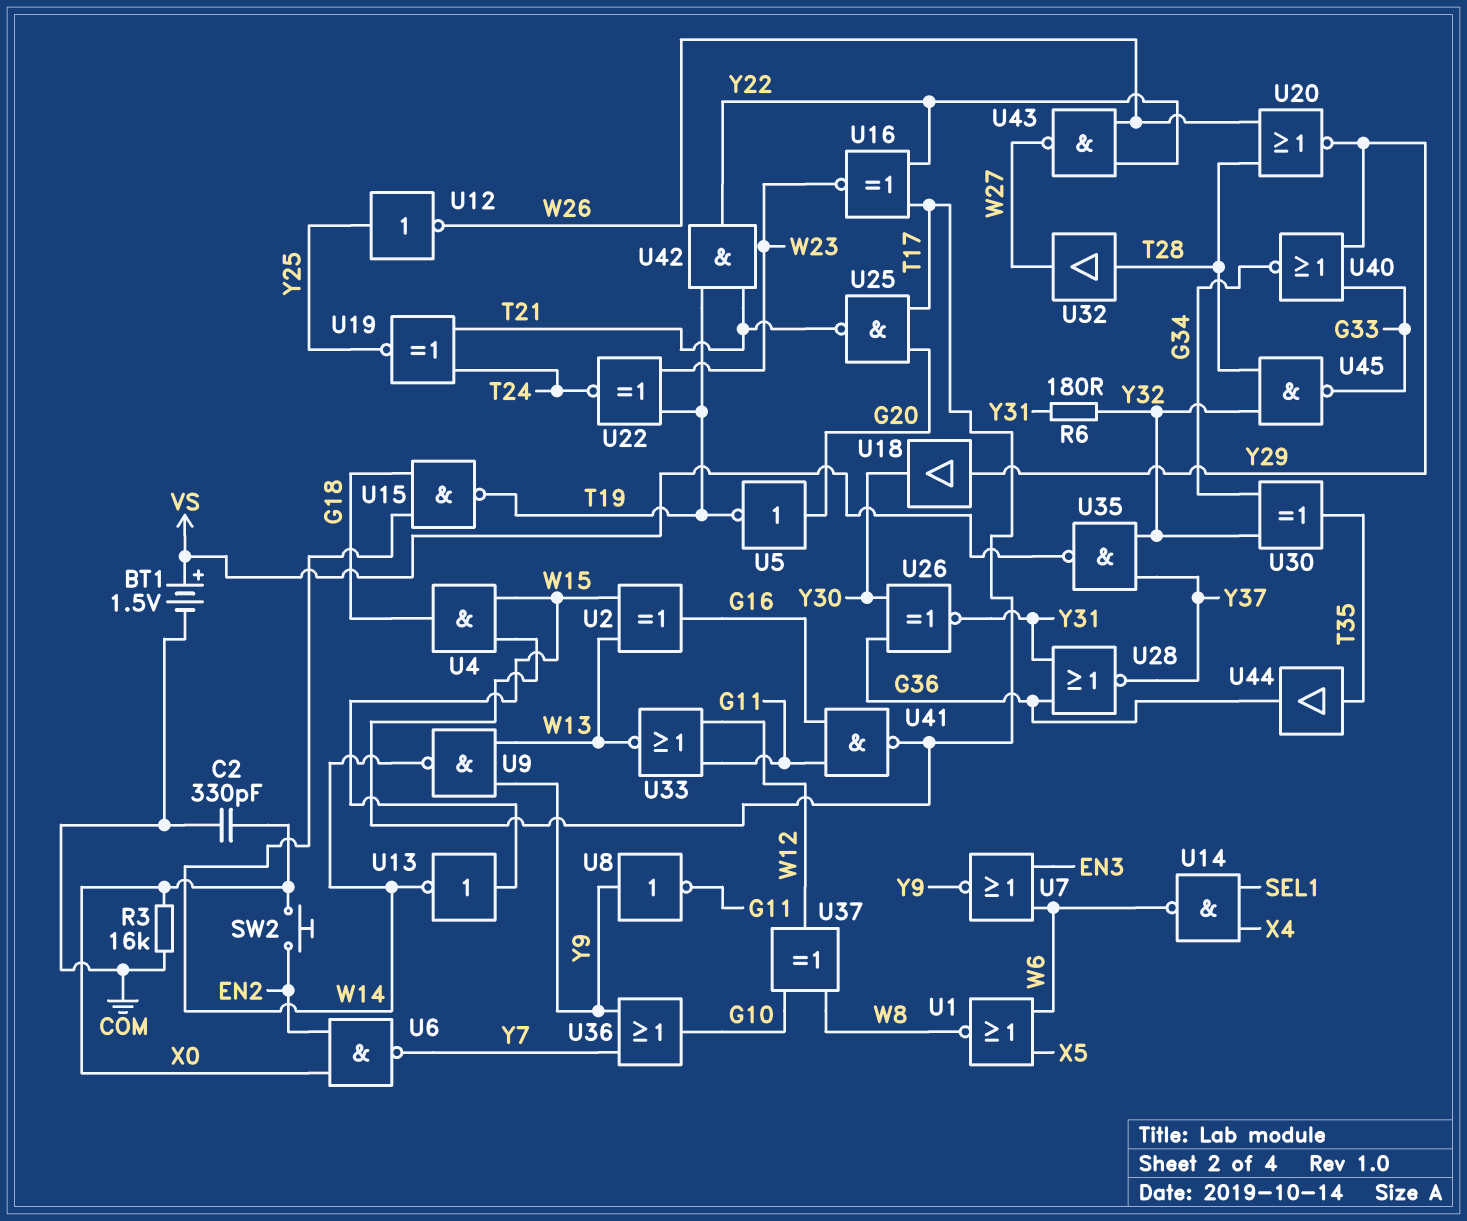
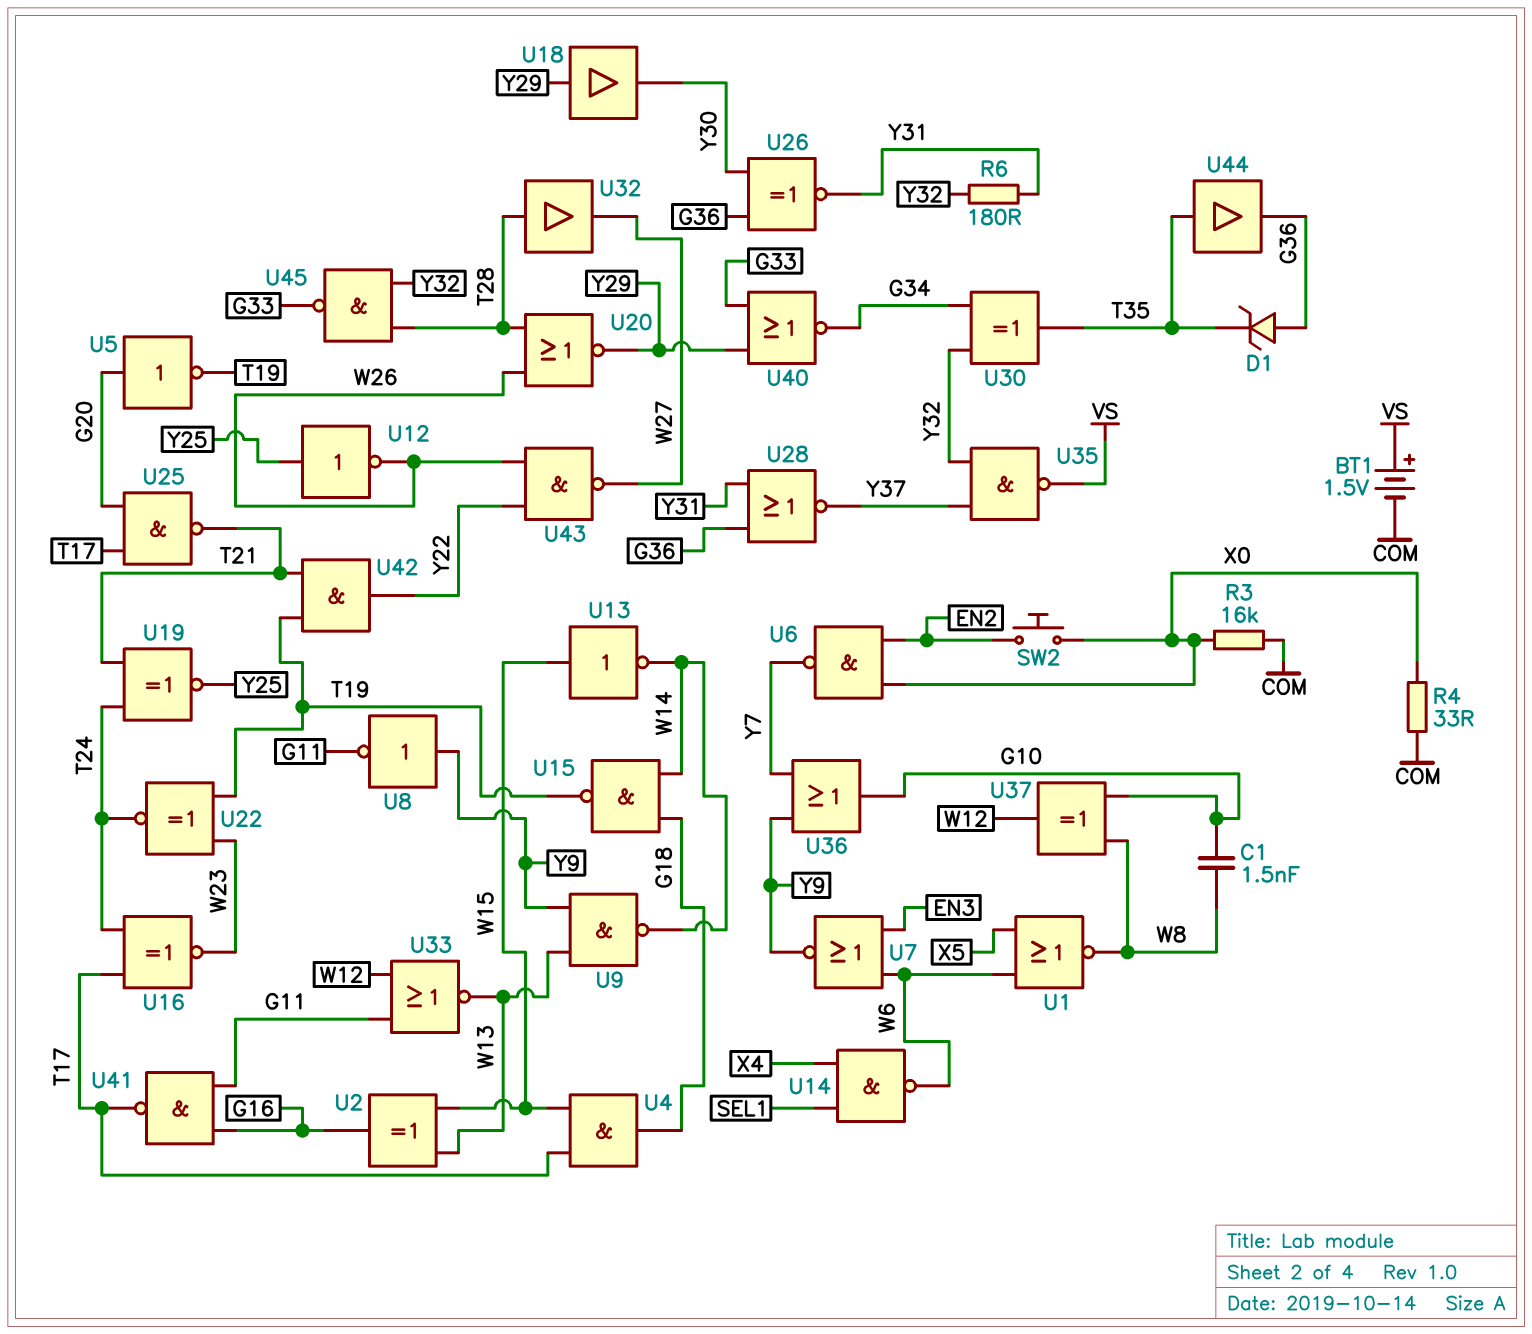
C1: none -> 1.5nF (G10, W8)
C2: 330pF (COM, X0) -> none
D1: none -> zener (A G36, K T35)
R4: none -> 33 (COM, X0)
U16: XNOR (in T17, in Y22, out W23) -> XNOR (in T17, in T24, out W23)

